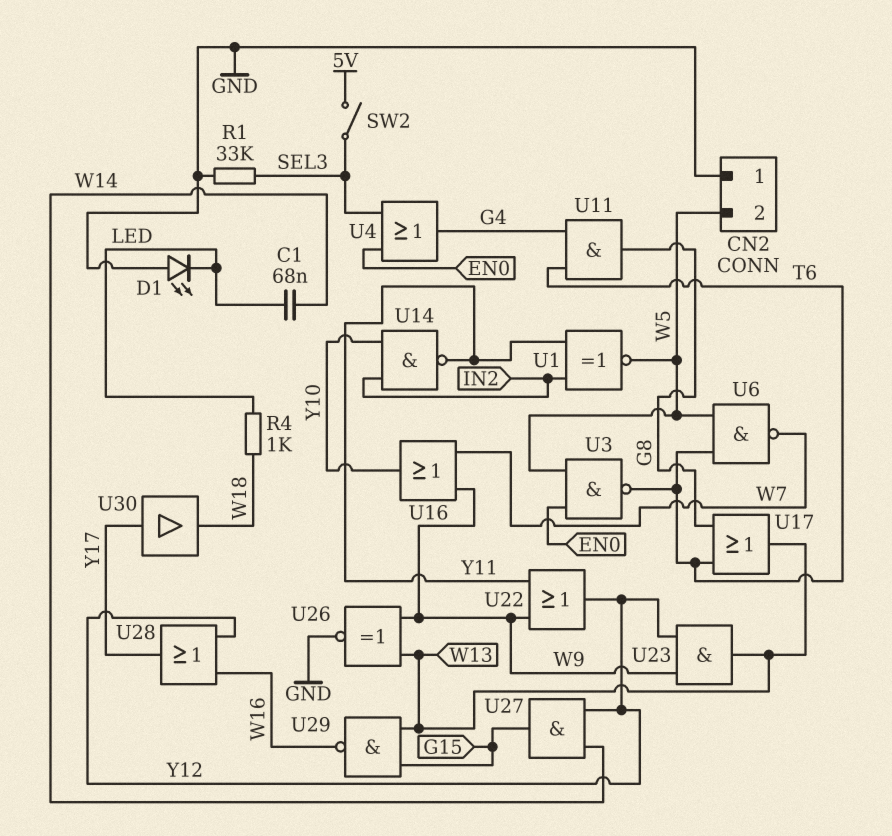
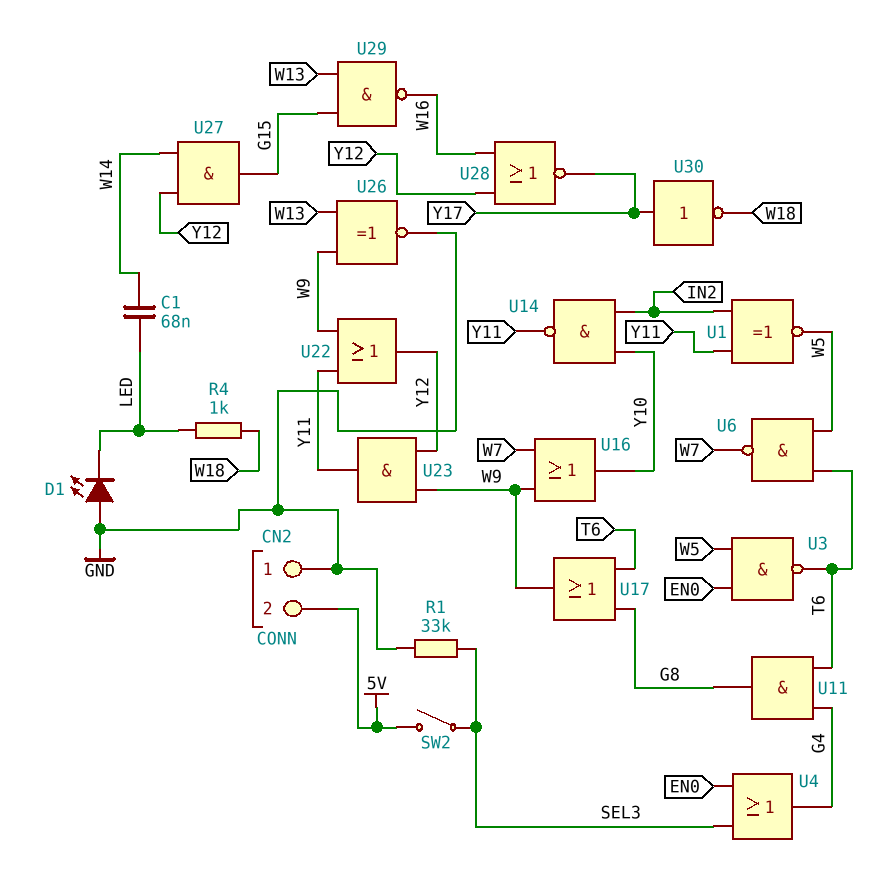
CN2 pin 2: W5 -> 5V
U17: OR (in G8, in T6, out W13) -> OR (in G8, in T6, out W9)
U23: AND (in W9, in Y12, out W13) -> AND (in W9, in Y12, out Y11)
U28: OR (in W16, in Y12, out Y17) -> NOR (in W16, in Y12, out Y17)
U30: buffer (in Y17, out W18) -> NOT (in Y17, out W18)

